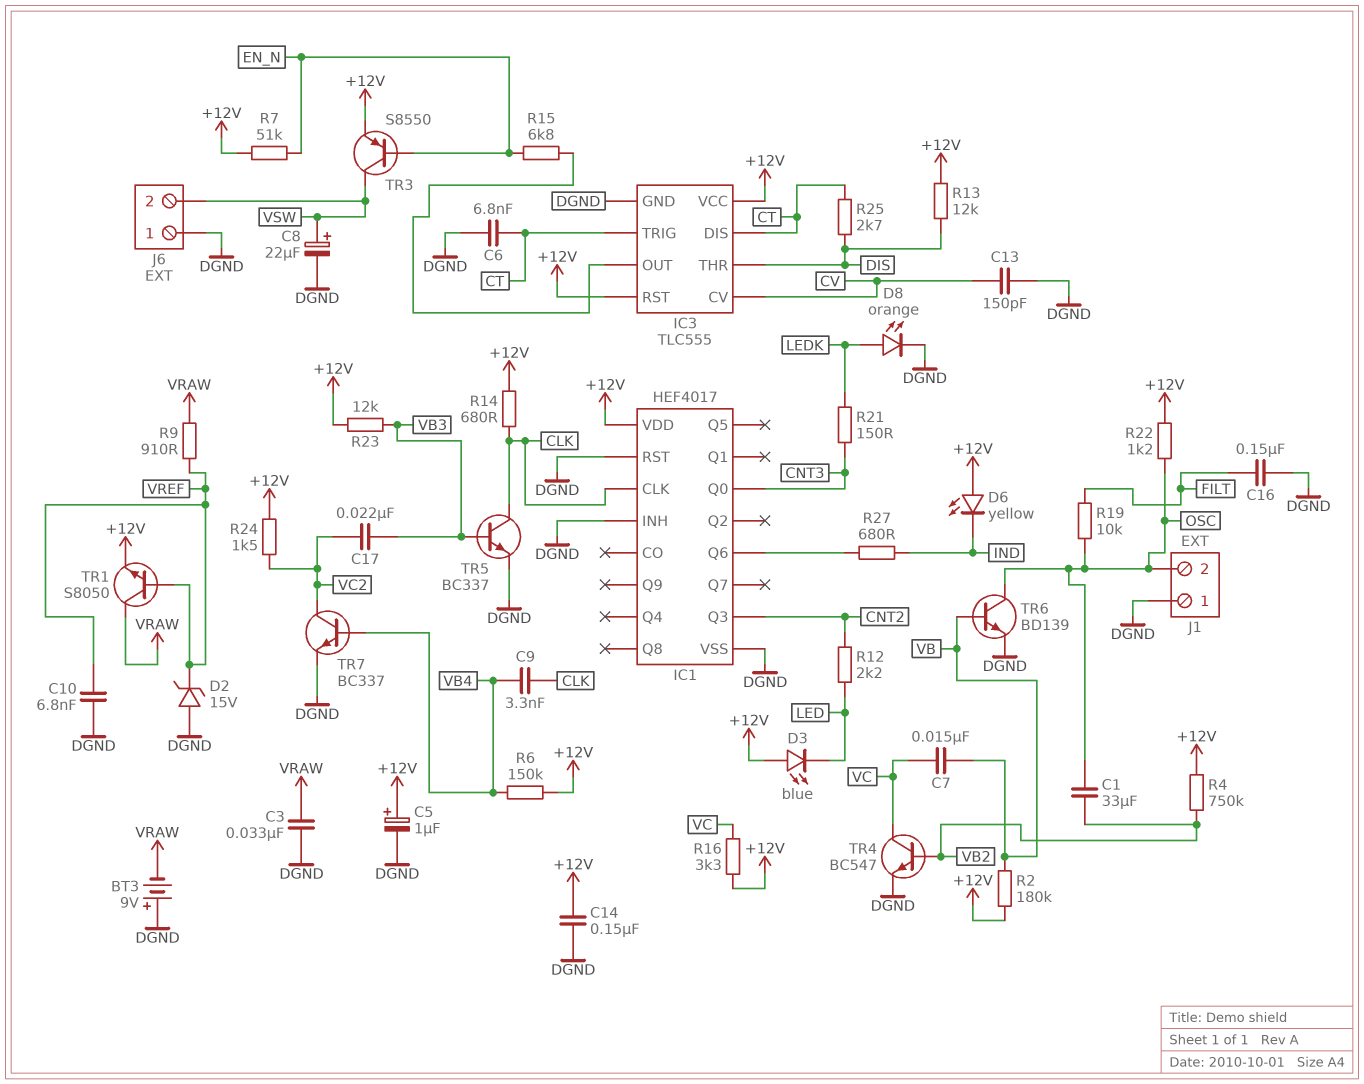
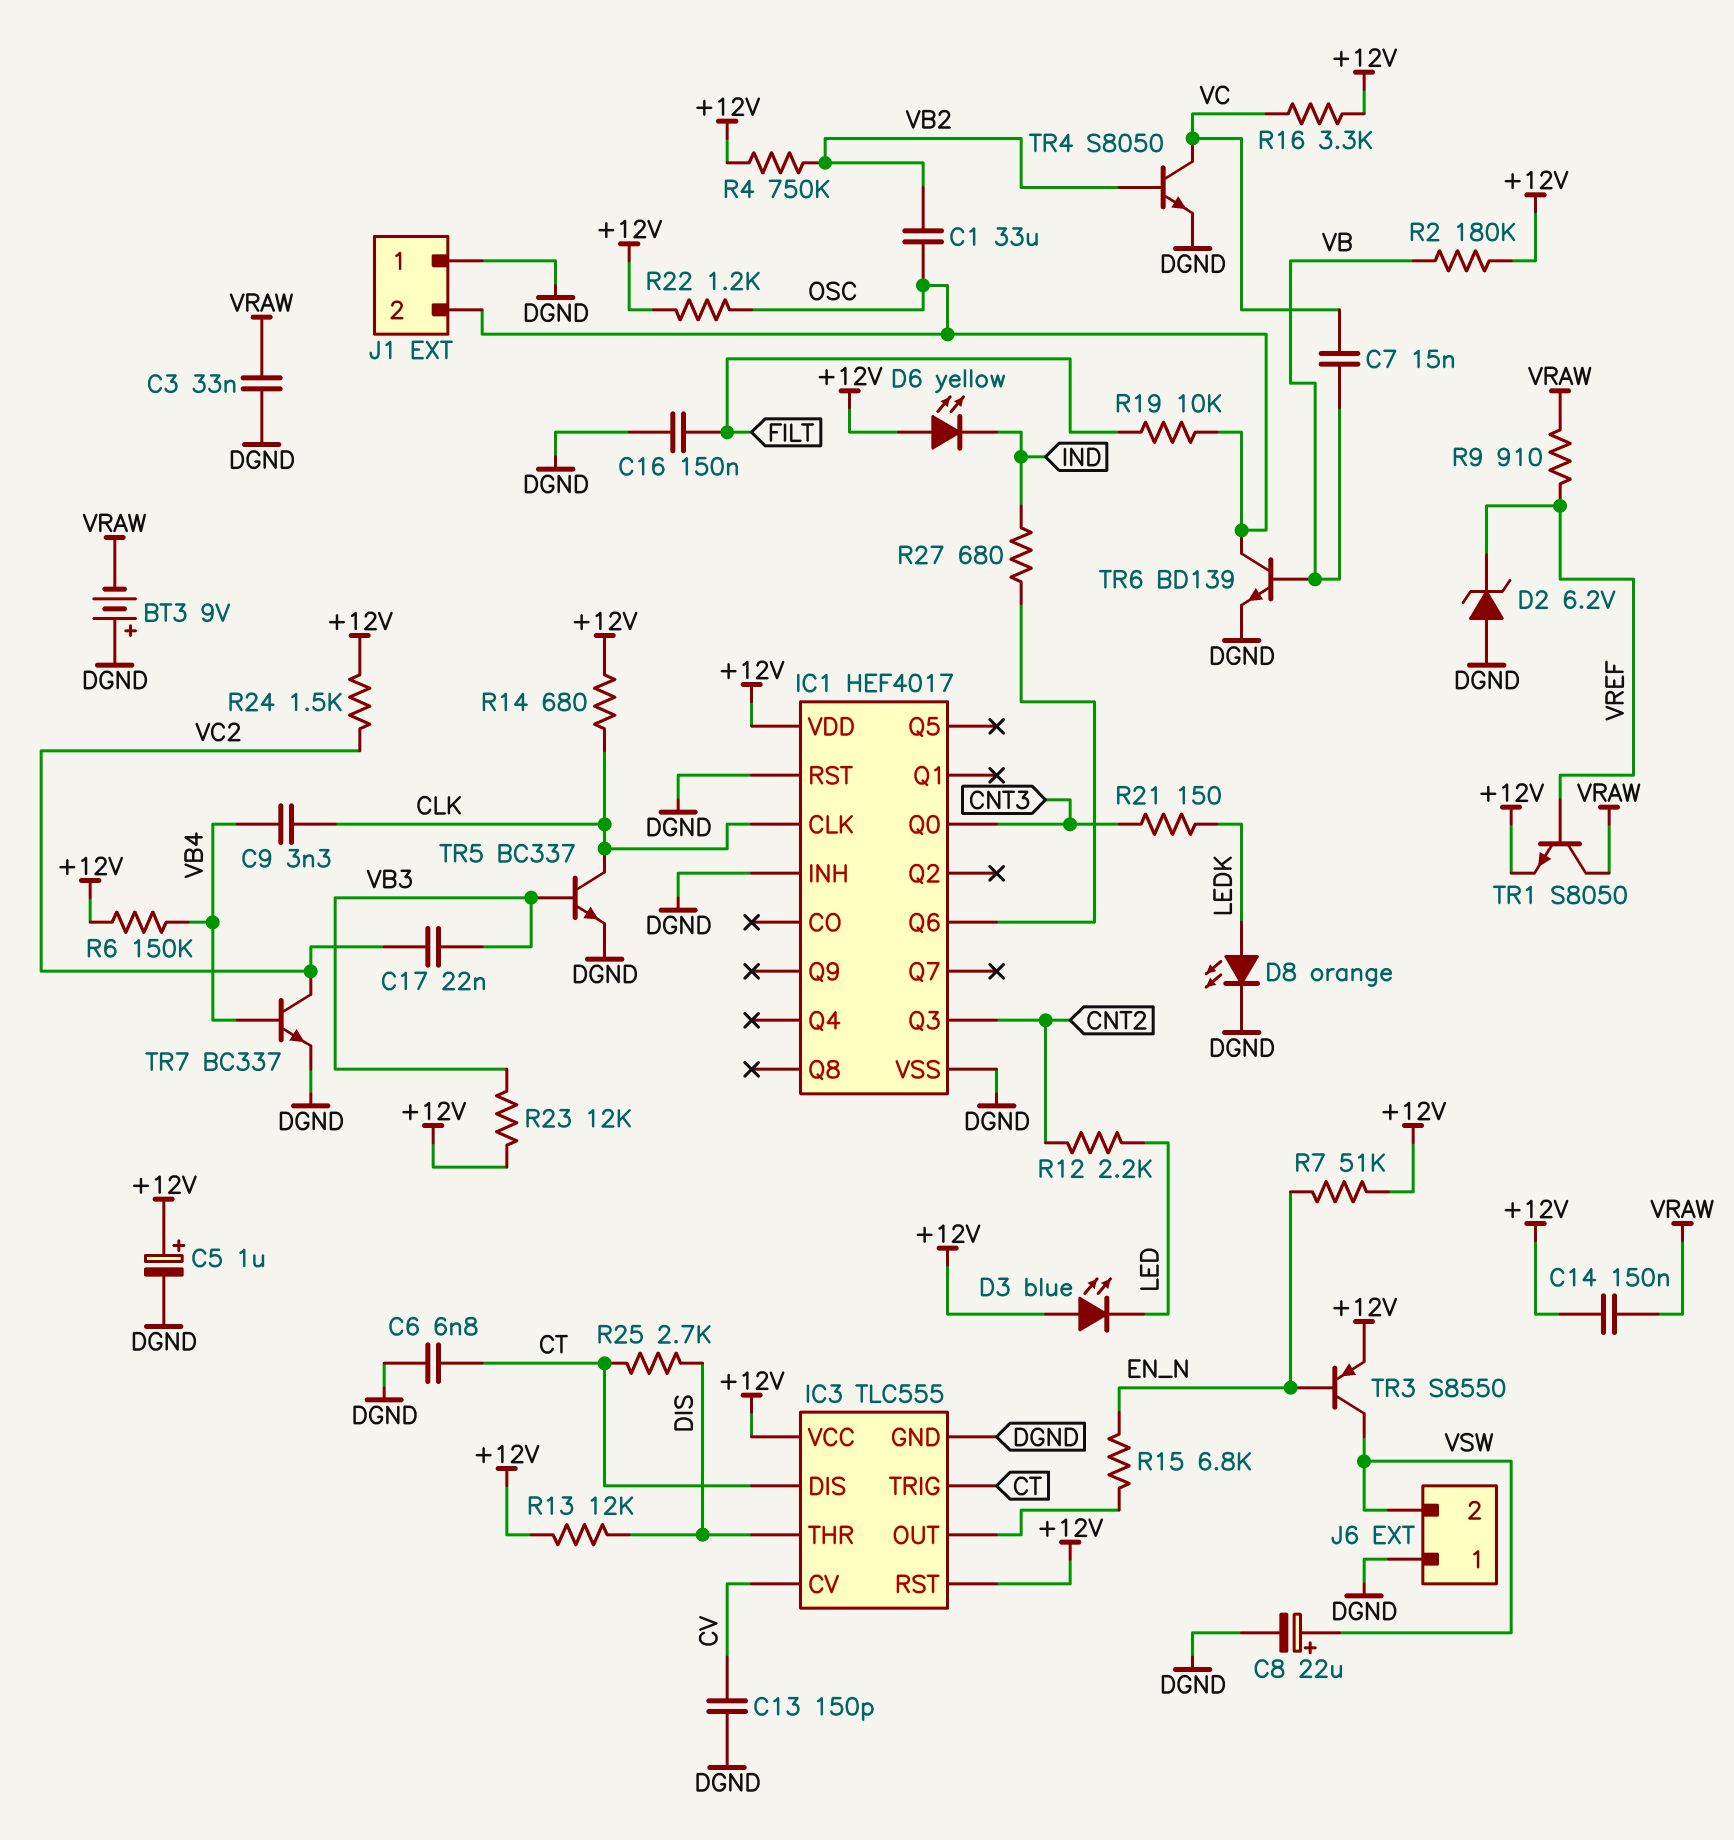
C10: 6.8nF (DGND, VREF) -> none
C14: 150nF (+12V, DGND) -> 150nF (+12V, VRAW)
D2: zener 15V (A DGND, K VREF) -> zener 6.2V (A DGND, K VREF)
TR4: NPN BC547 (B VB2, C VC, E DGND) -> NPN S8050 (B VB2, C VC, E DGND)

